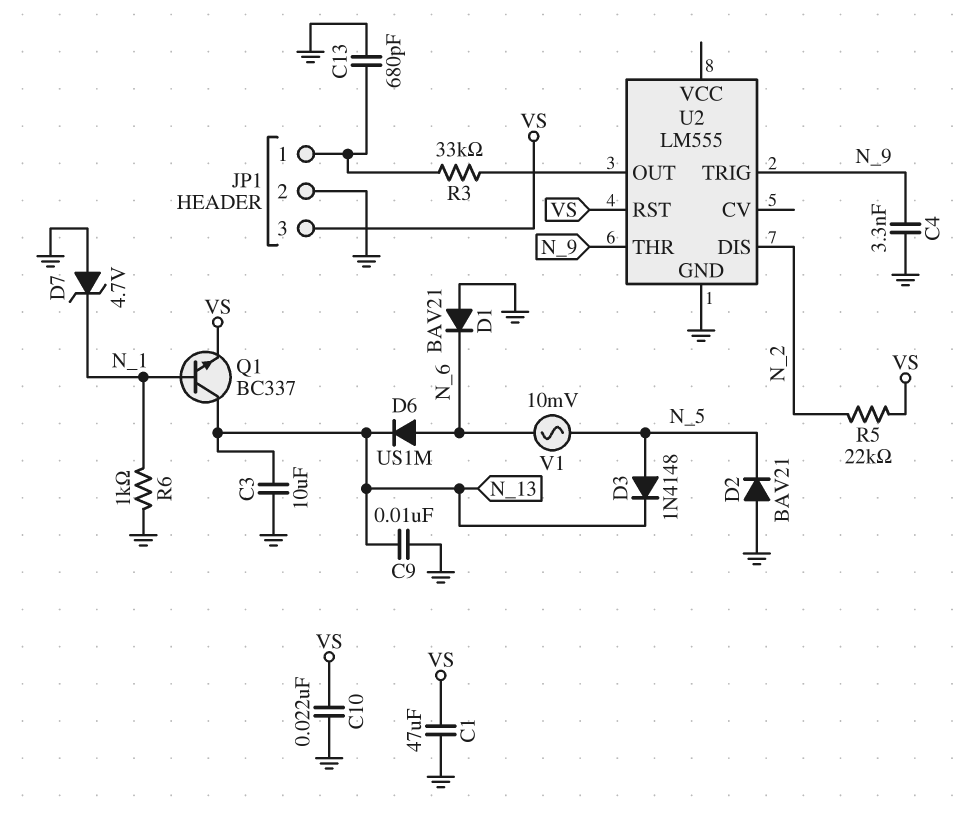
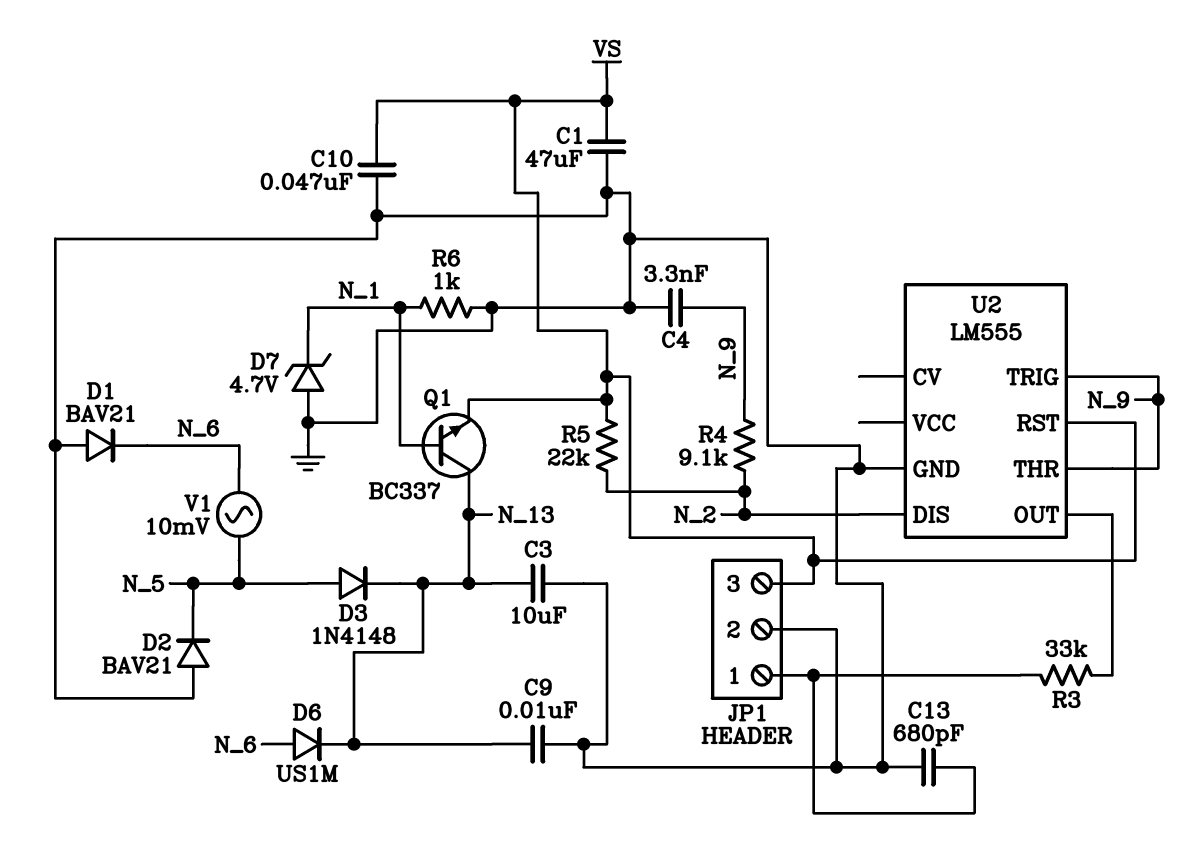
C10: 22nF (GND, VS) -> 47nF (GND, VS)
R4: none -> 9.1k (N_2, N_9)

